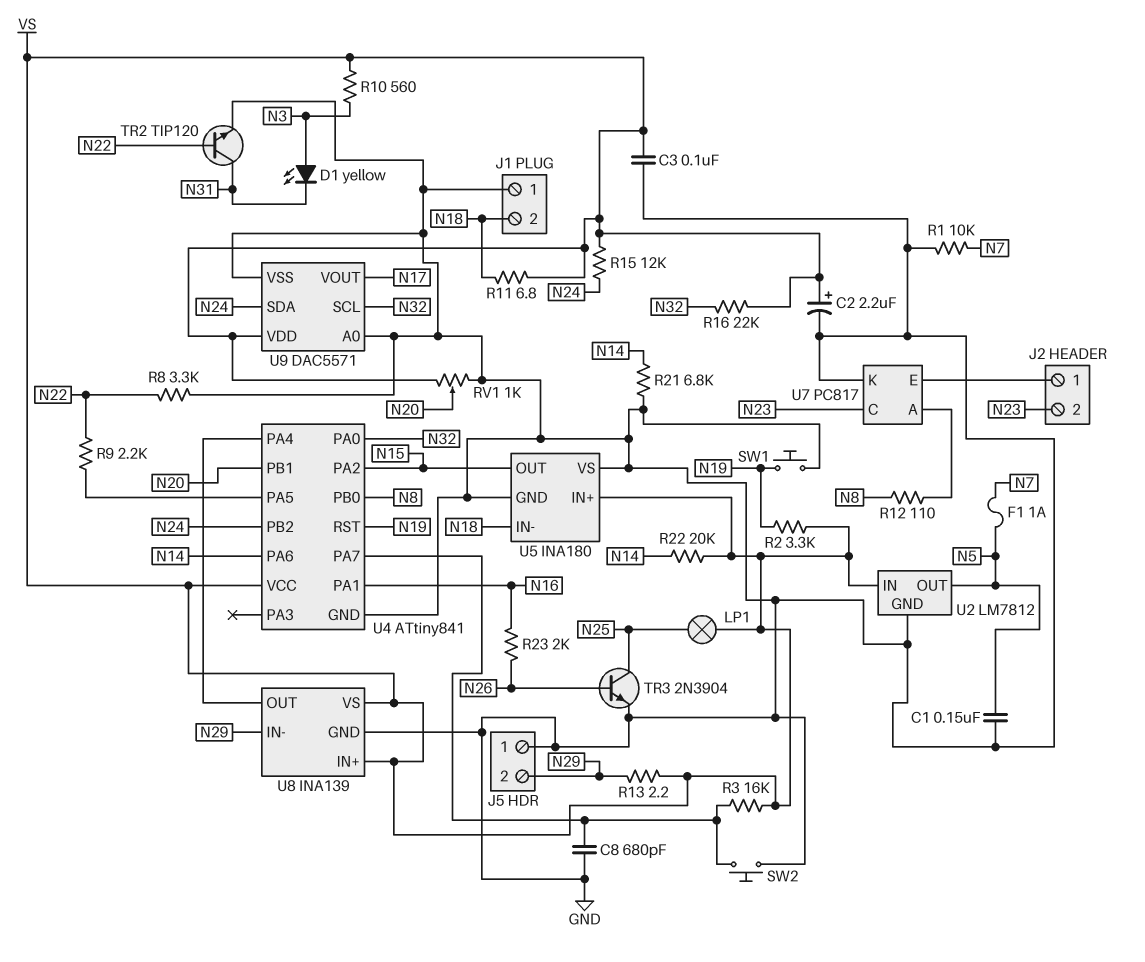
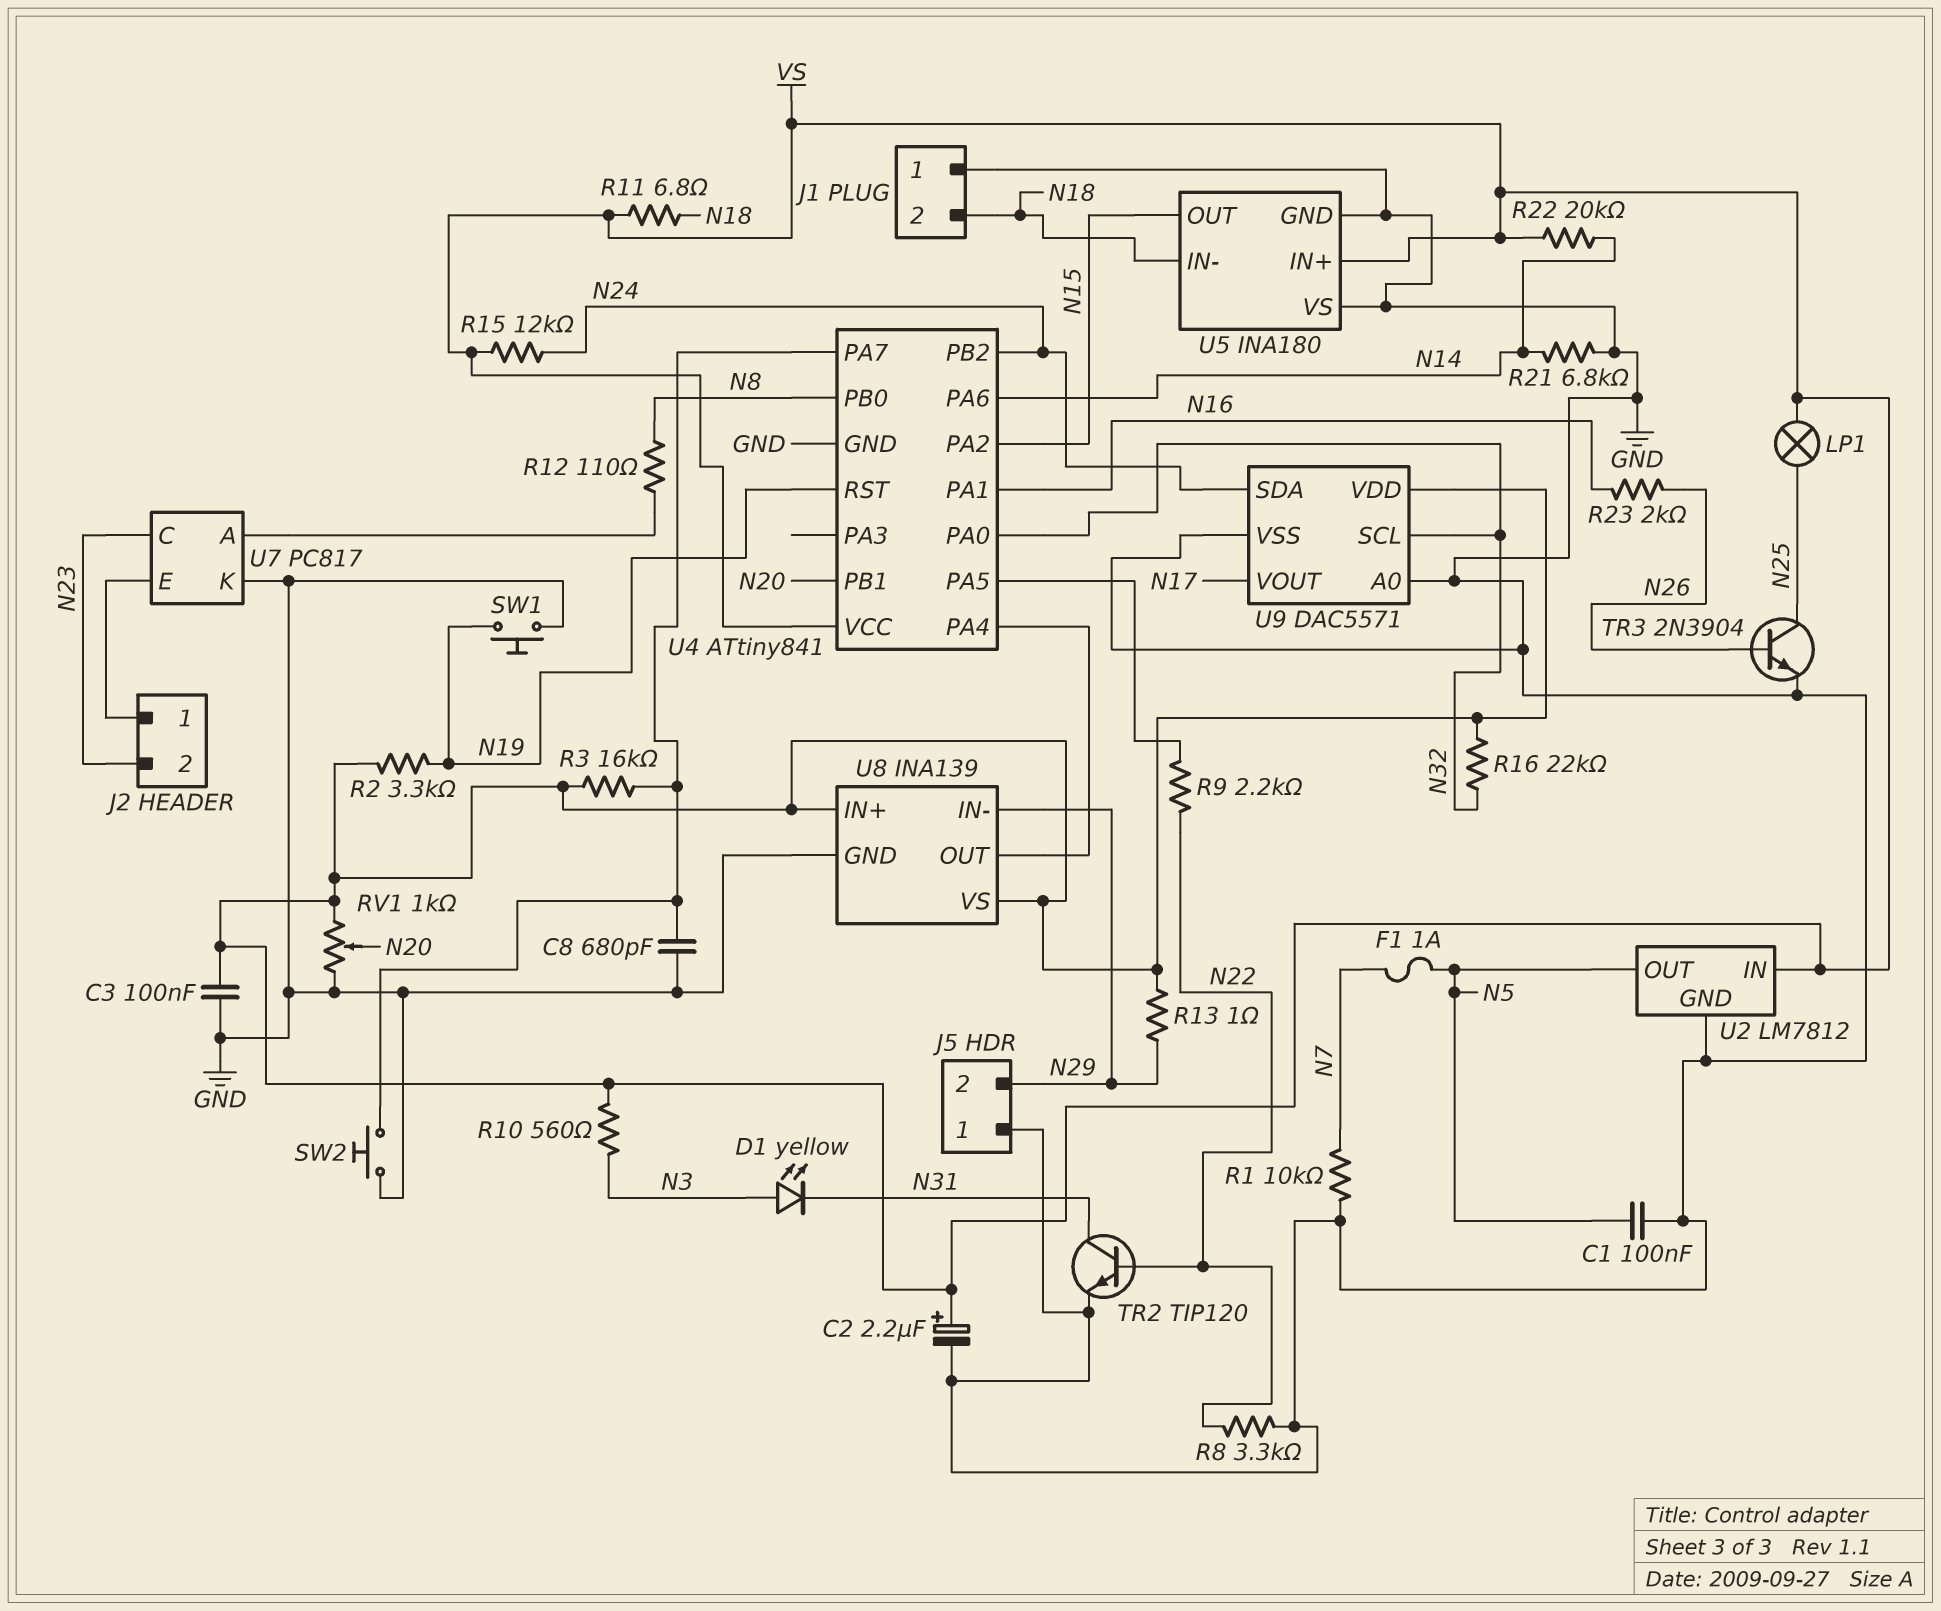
C1: 150nF (GND, N5) -> 100nF (GND, N5)
R13: 2.2 (N29, VS) -> 1 (N29, VS)

